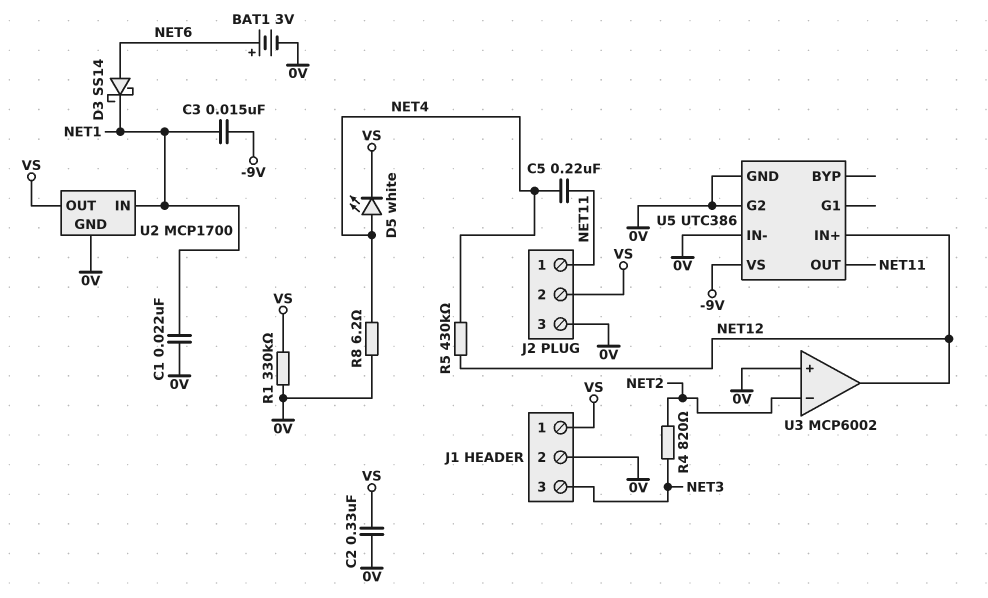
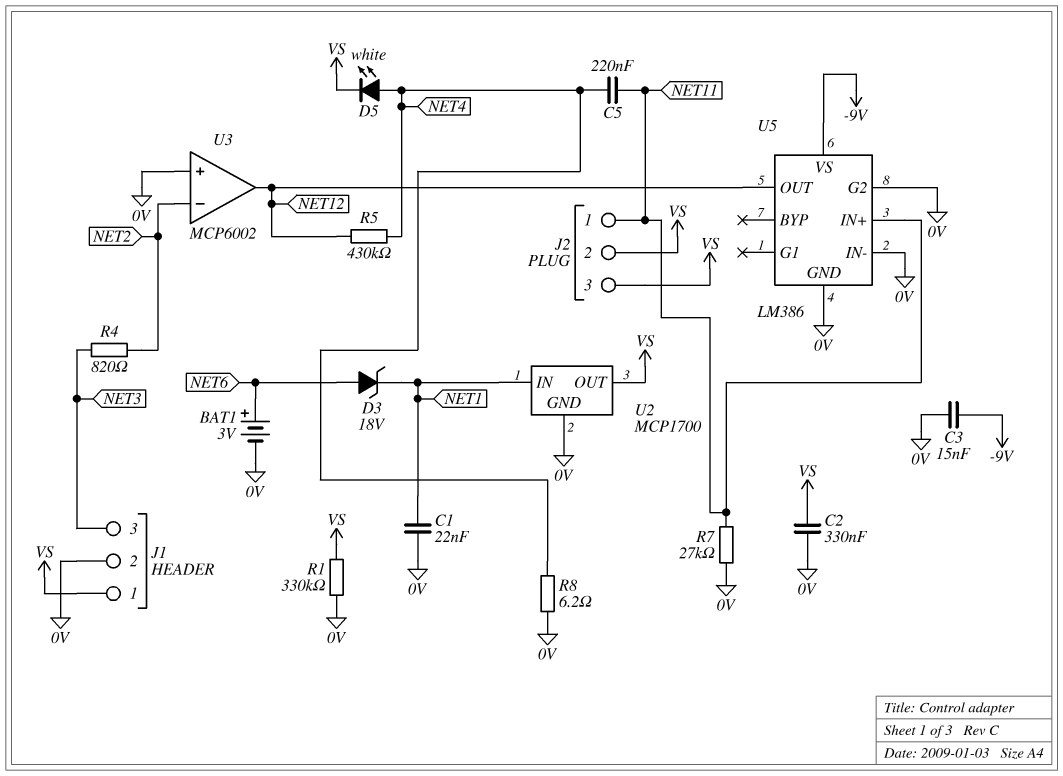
C3: 15nF (-9V, NET1) -> 15nF (-9V, 0V)
D3: schottky SS14 (A NET6, K NET1) -> zener 18V (A NET6, K NET1)
J2 pin 3: 0V -> VS
R7: none -> 27k (0V, NET11)
U5: UTC386 -> LM386
U5 pin IN+: NET12 -> NET11
U5 pin OUT: NET11 -> NET12

